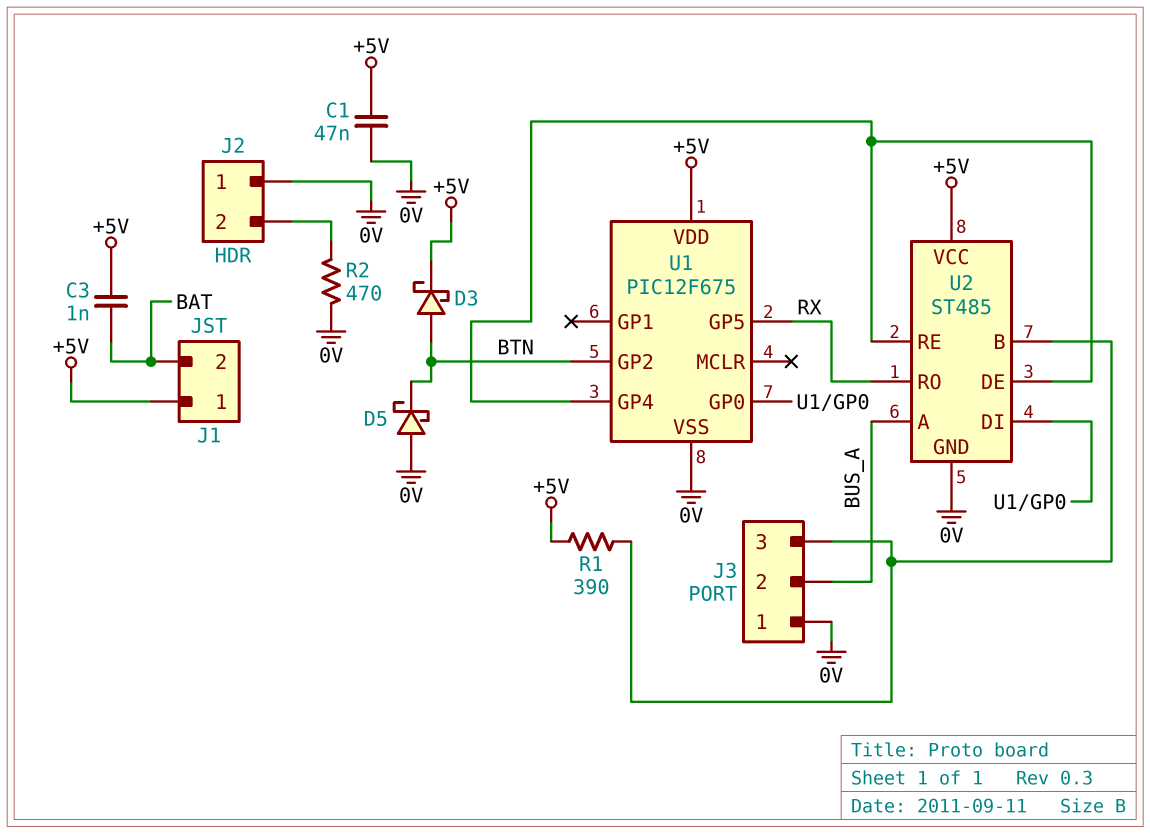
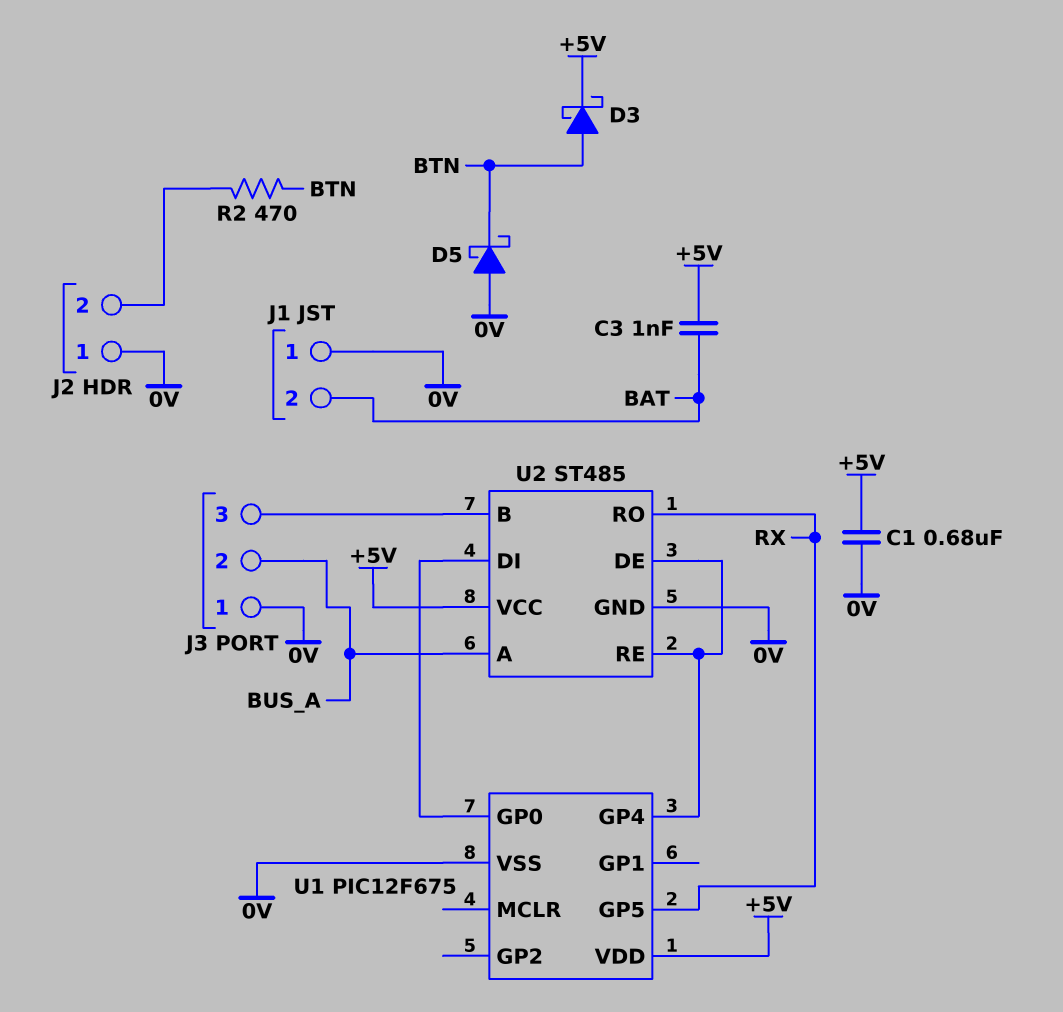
C1: 47nF (+5V, 0V) -> 680nF (+5V, 0V)
J1 pin 1: +5V -> 0V
R1: 390 (+5V, J3/3) -> none
R2: 470 (0V, J2/2) -> 470 (BTN, J2/2)
U1 pin GP2: BTN -> none

